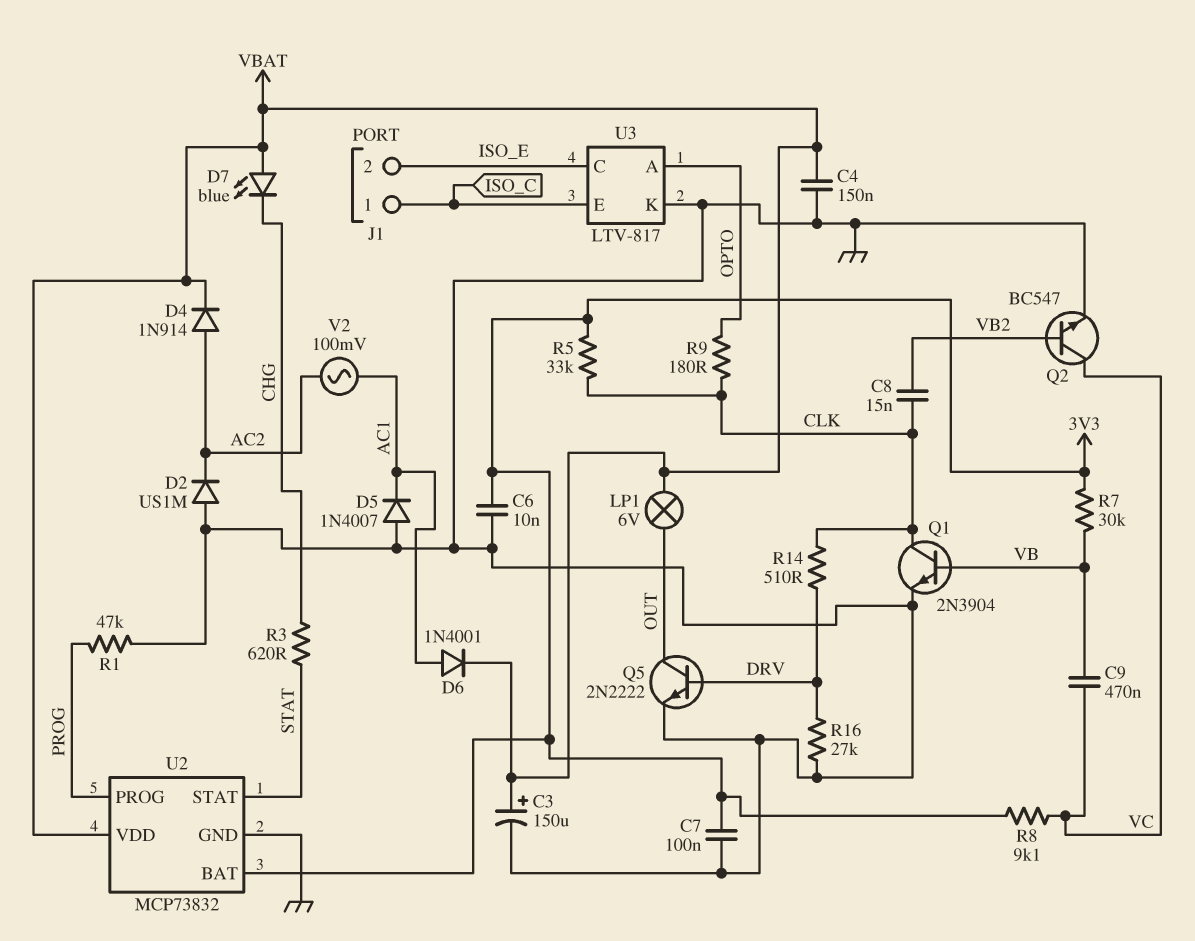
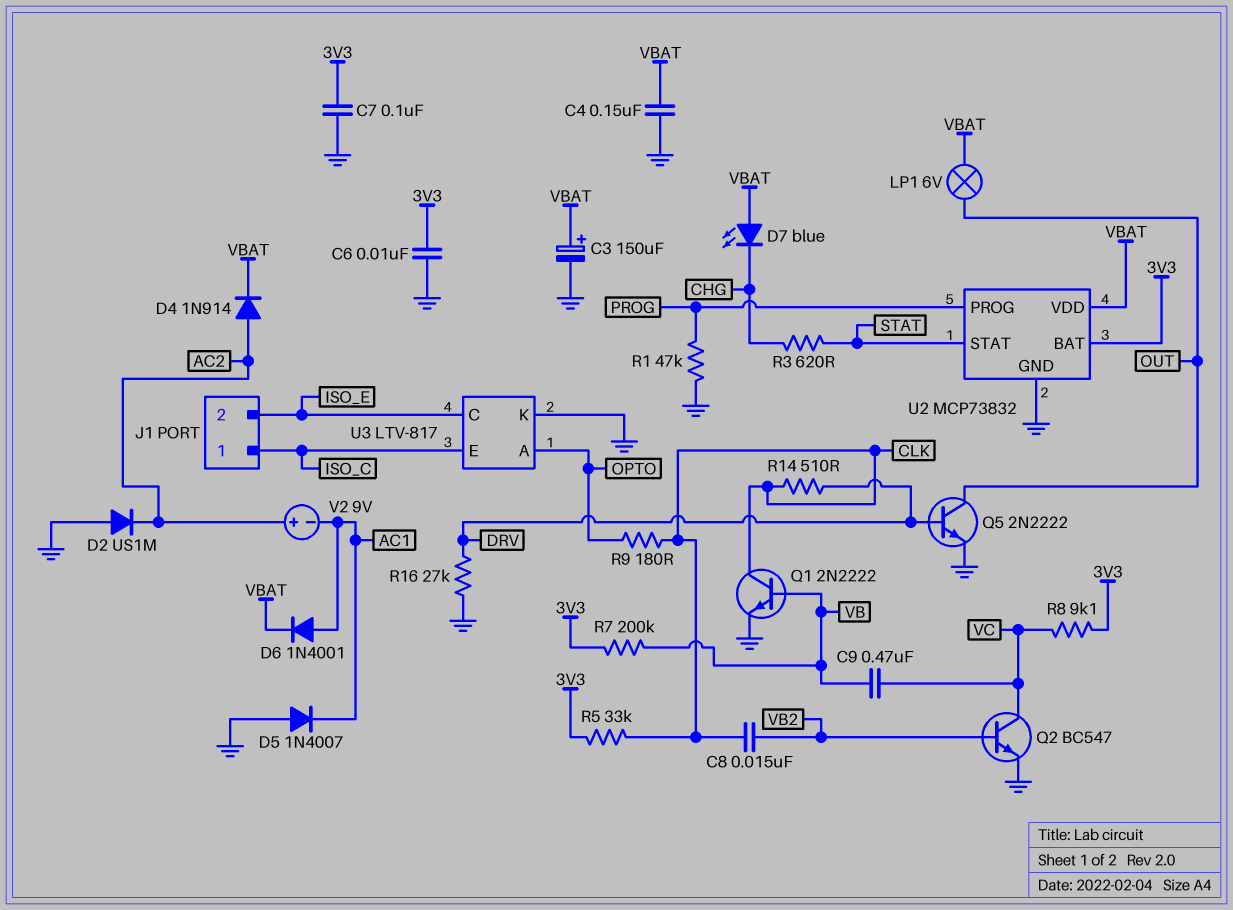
Q1: NPN 2N3904 (B VB, C CLK, E GND) -> NPN 2N2222 (B VB, C CLK, E GND)
R7: 30k (3V3, VB) -> 200k (3V3, VB)
V2: AC 100mV (AC1, AC2) -> 9V (plus AC2, minus AC1)

